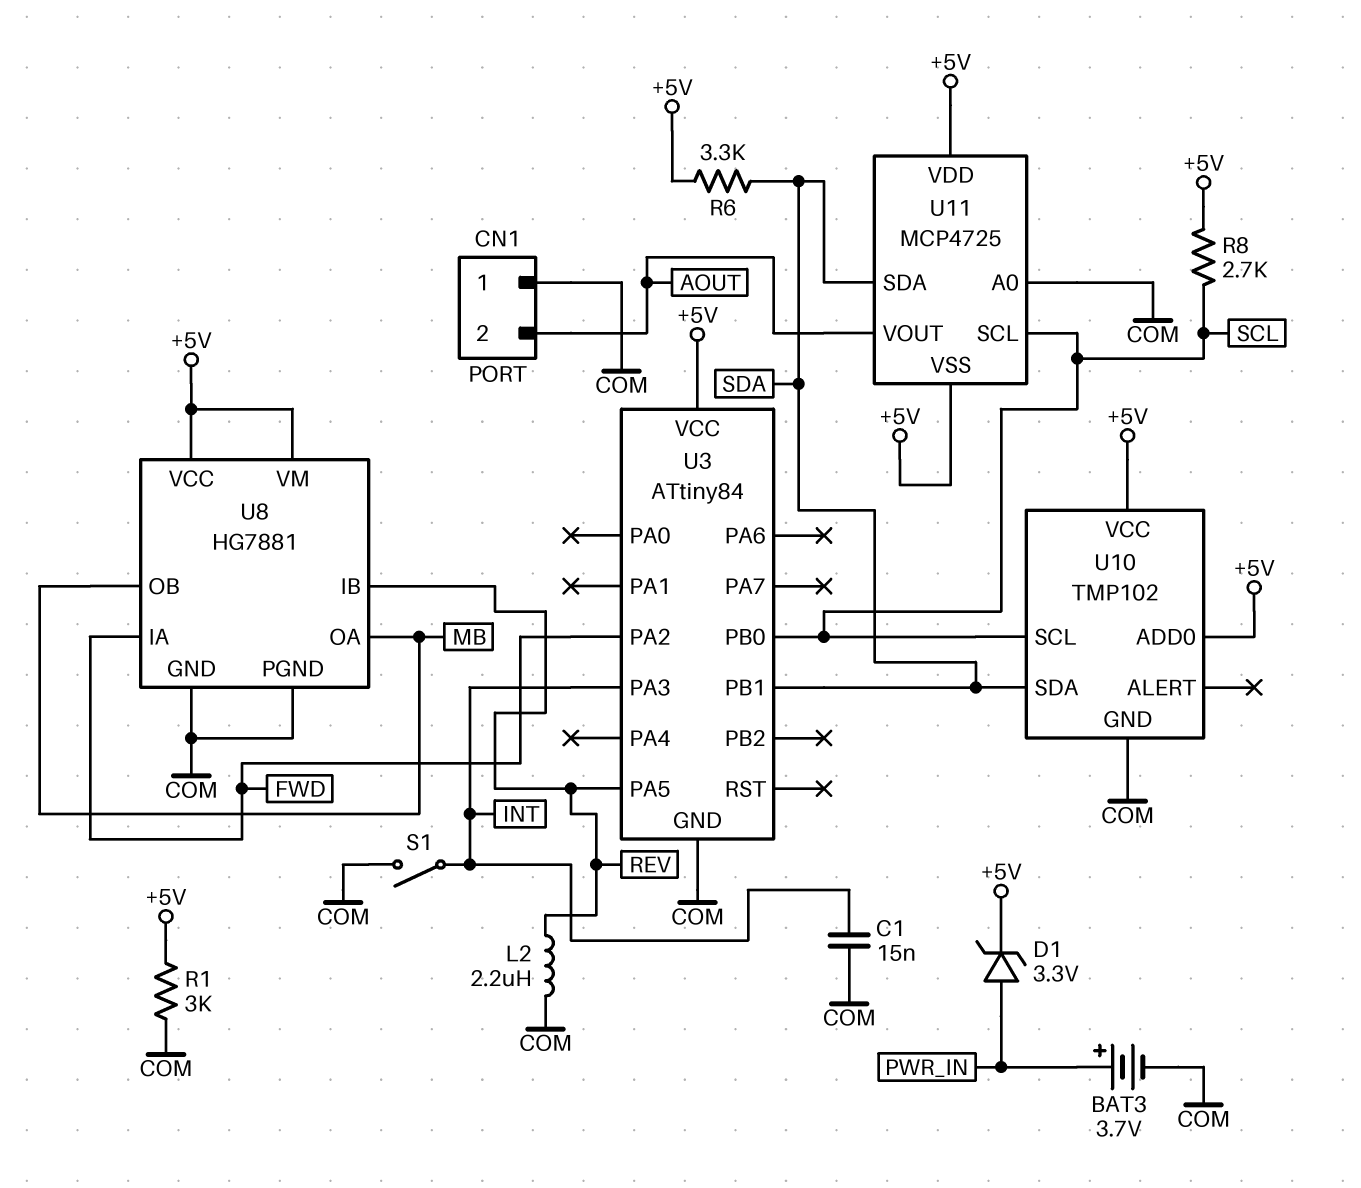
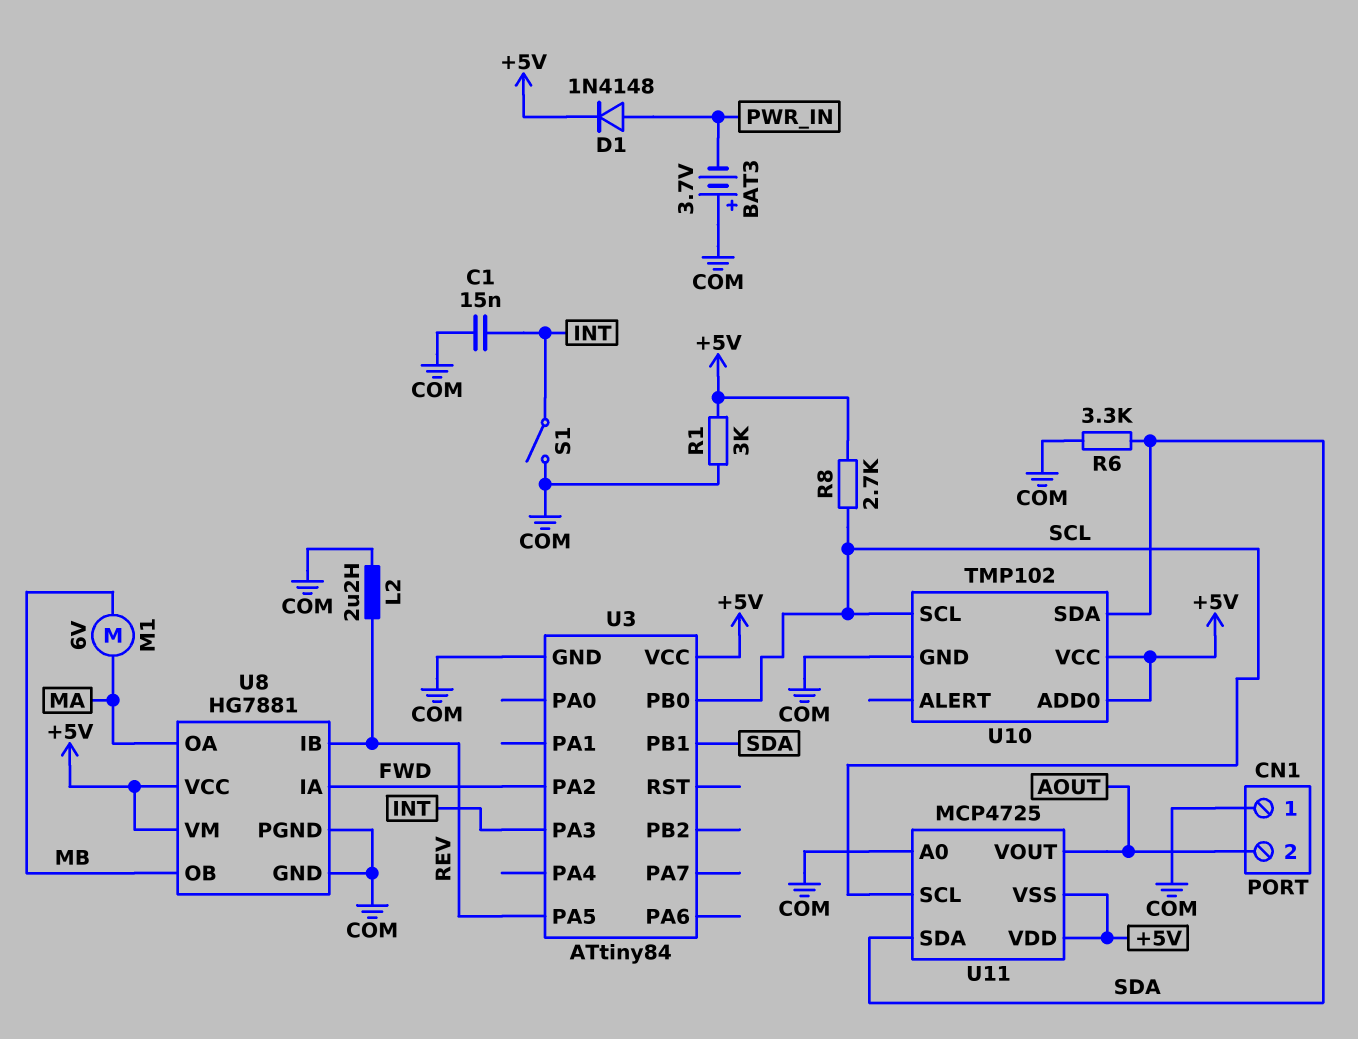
BAT3: 3.7V (plus PWR_IN, minus COM) -> 3.7V (plus COM, minus PWR_IN)
D1: zener 3.3V (A PWR_IN, K +5V) -> diode 1N4148 (A PWR_IN, K +5V)
M1: none -> motor 6V (MA, MB)
R6: 3.3k (+5V, SDA) -> 3.3k (COM, SDA)
U8 pin OA: MB -> MA

